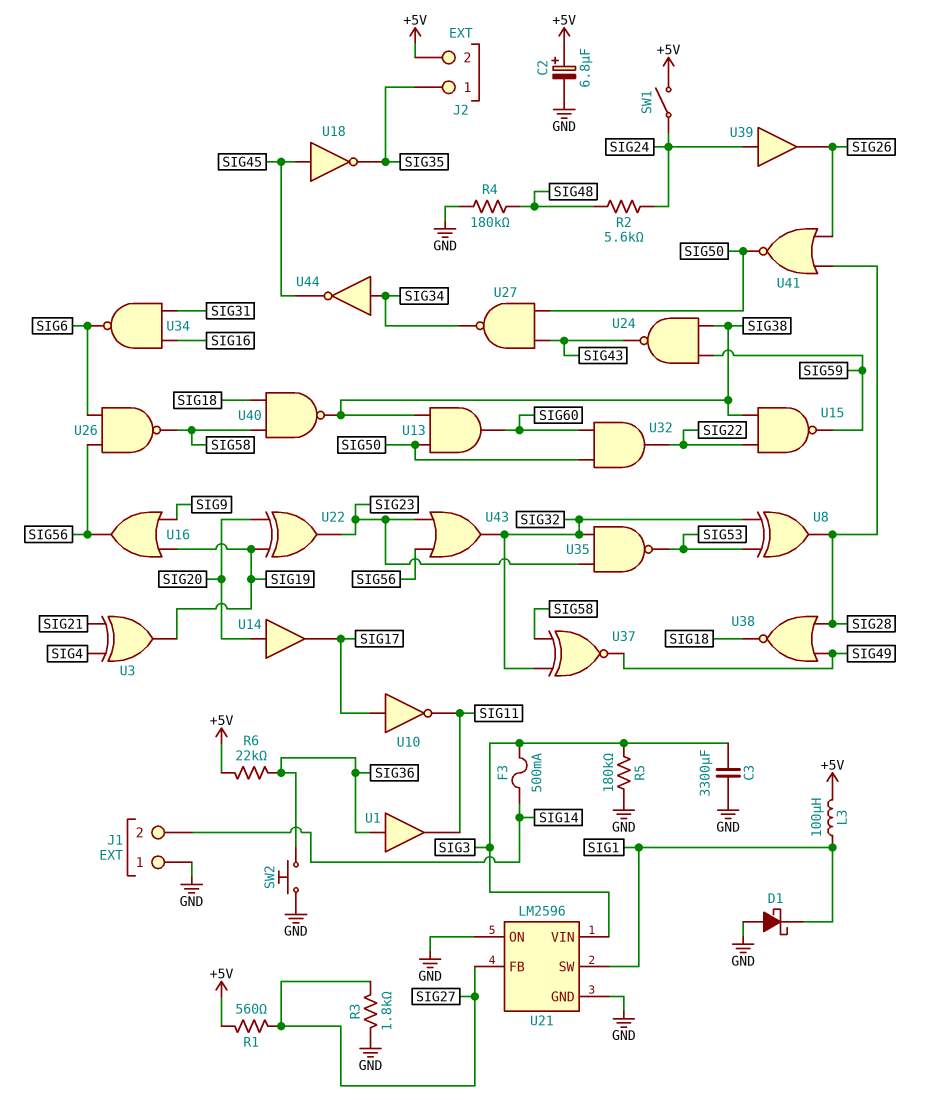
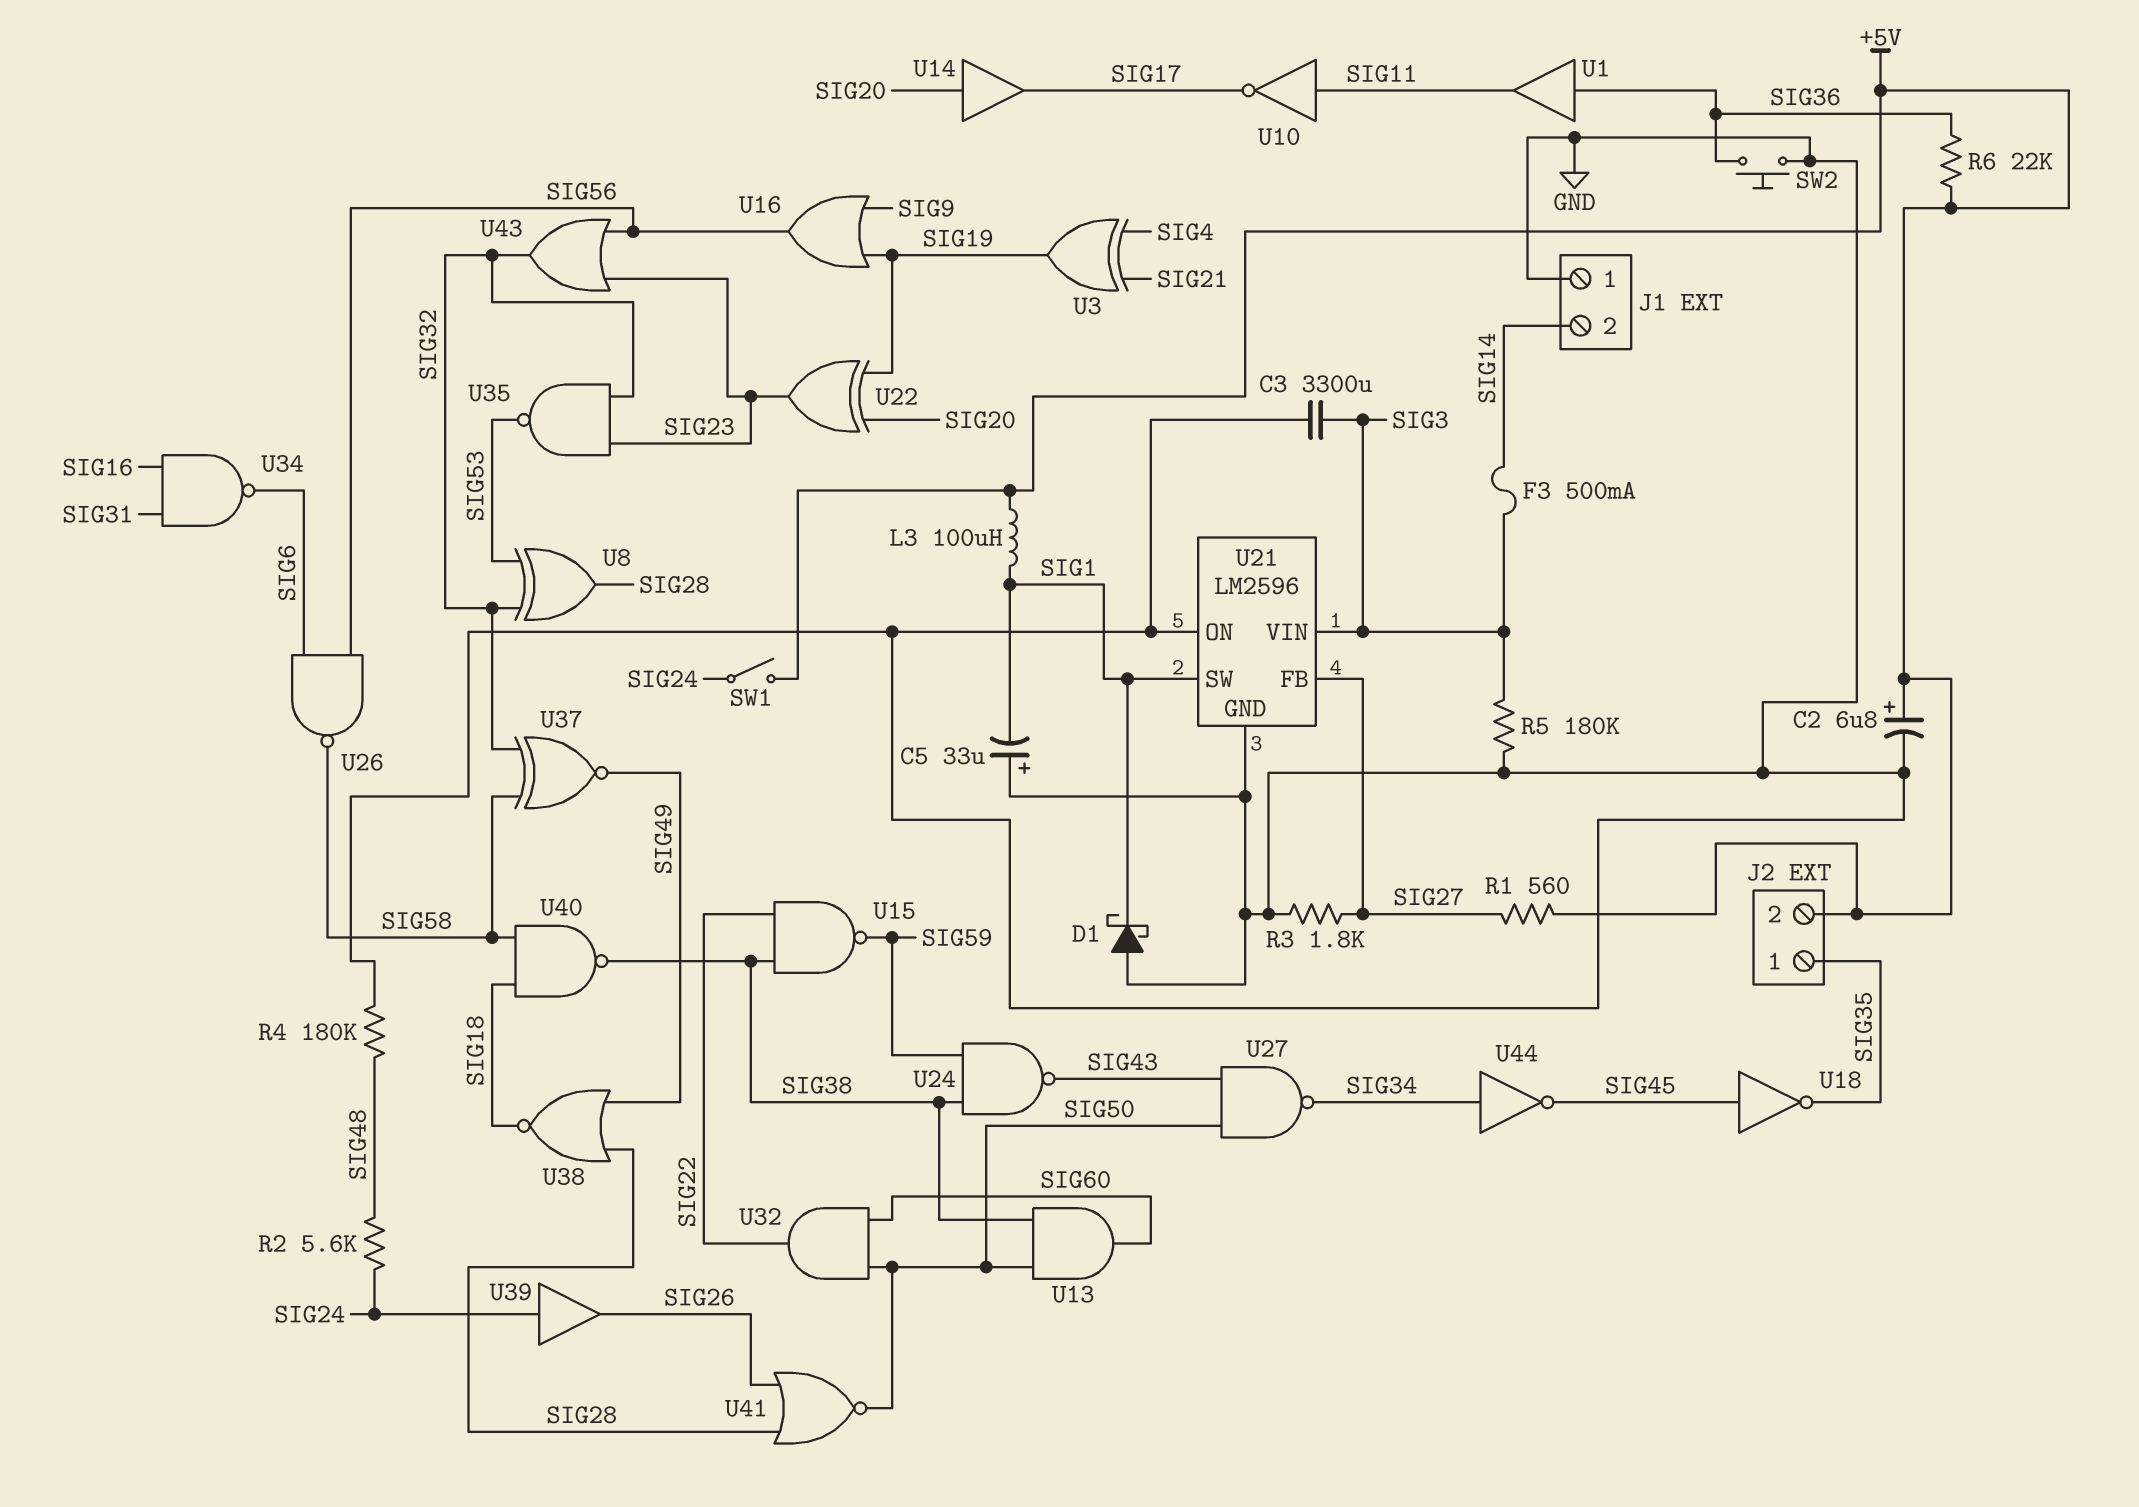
C5: none -> 33uF (plus GND, minus SIG1)
U10: NOT (in SIG17, out SIG11) -> NOT (in SIG11, out SIG17)

